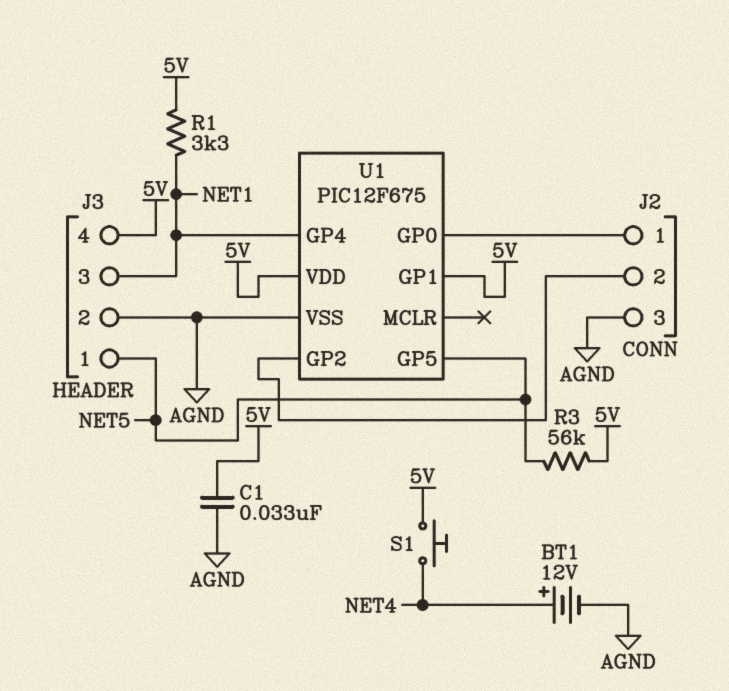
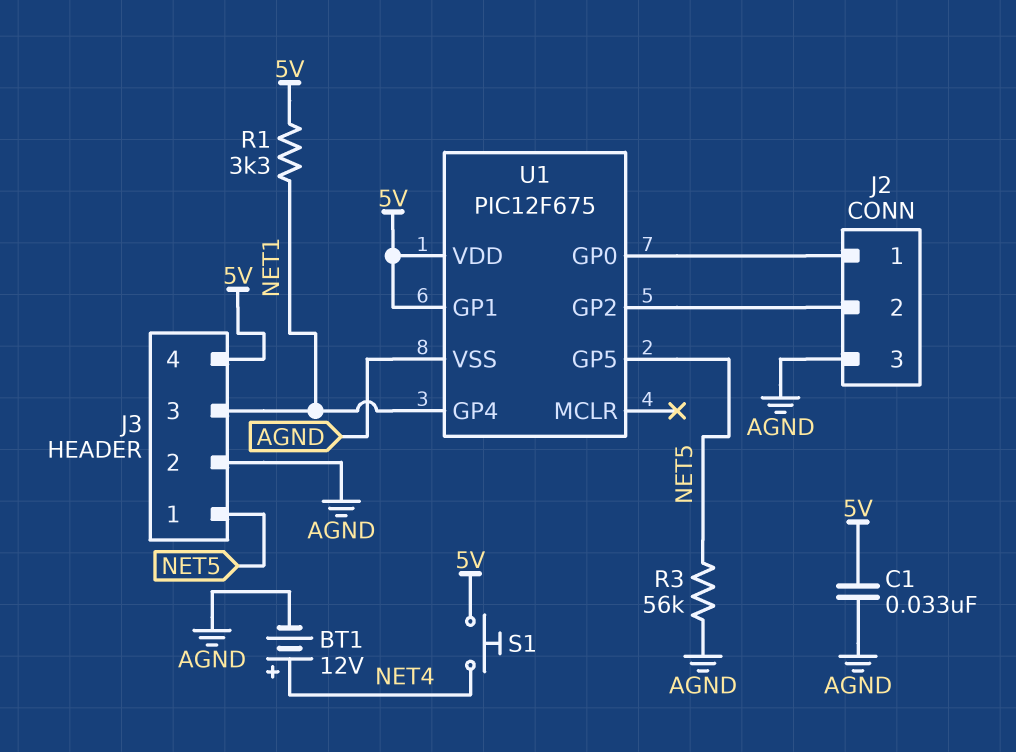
R3: 56k (5V, NET5) -> 56k (AGND, NET5)

